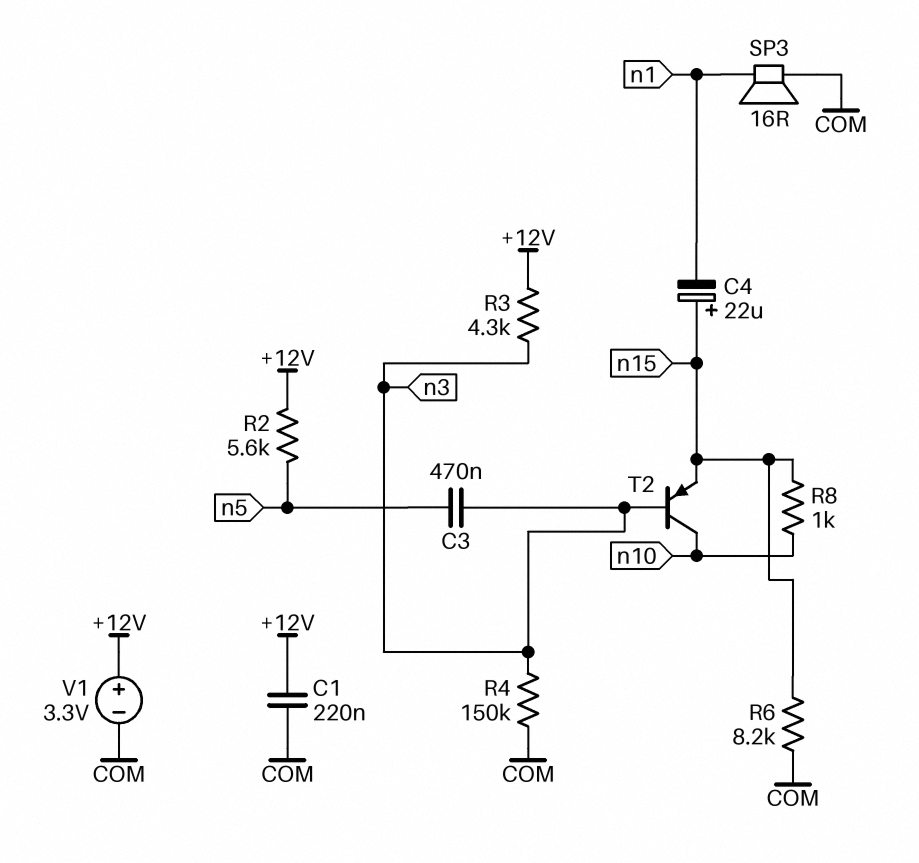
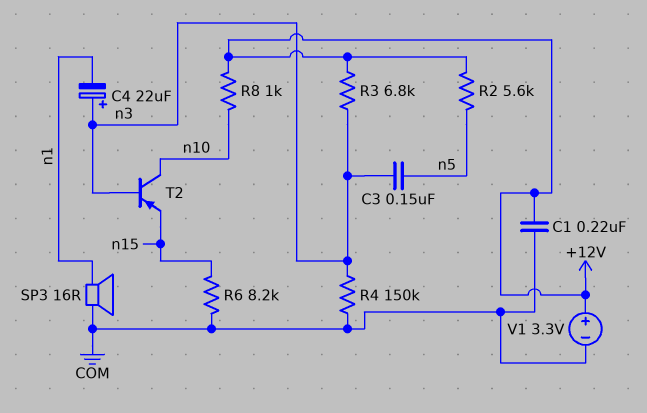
C3: 470nF (n3, n5) -> 150nF (n3, n5)
C4: 22uF (plus n15, minus n1) -> 22uF (plus n3, minus n1)
R3: 4.3k (+12V, n3) -> 6.8k (+12V, n3)
R8: 1k (n10, n15) -> 1k (+12V, n10)

